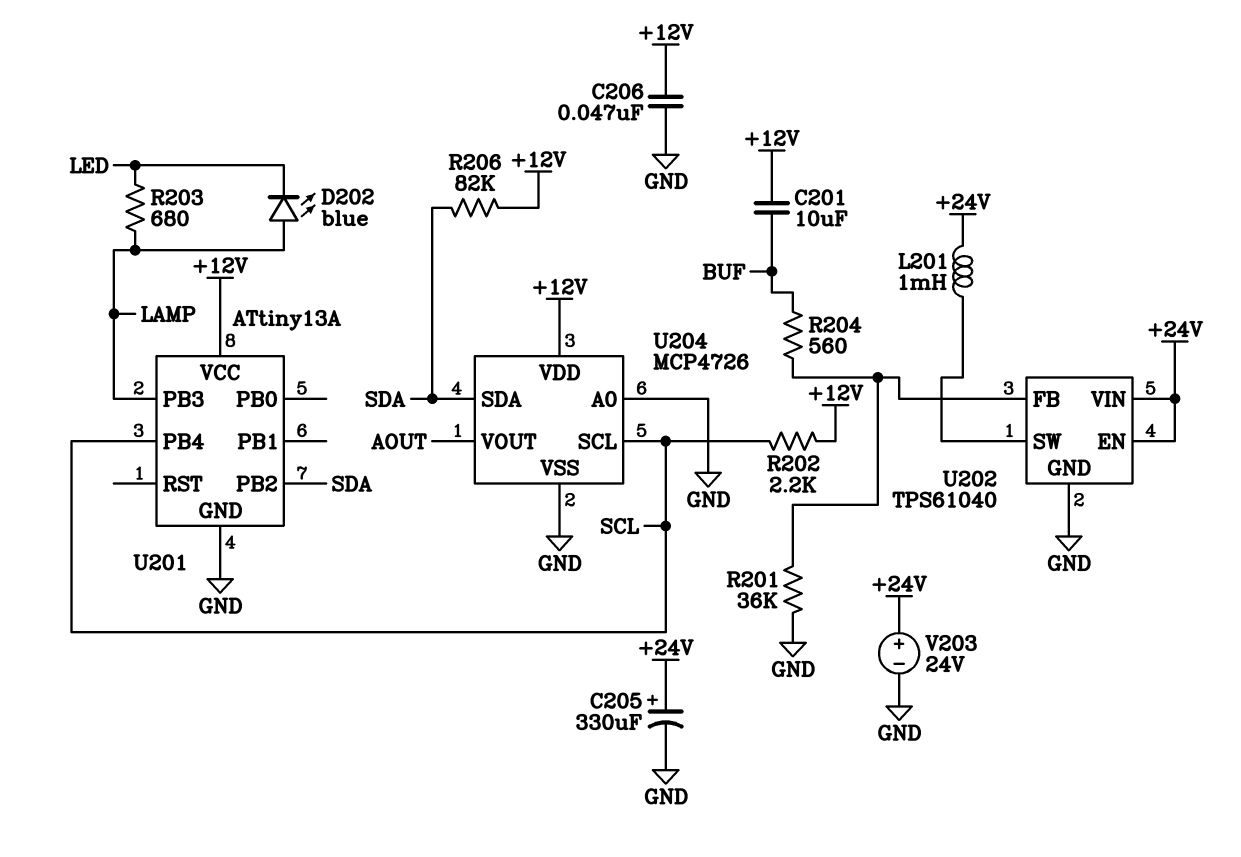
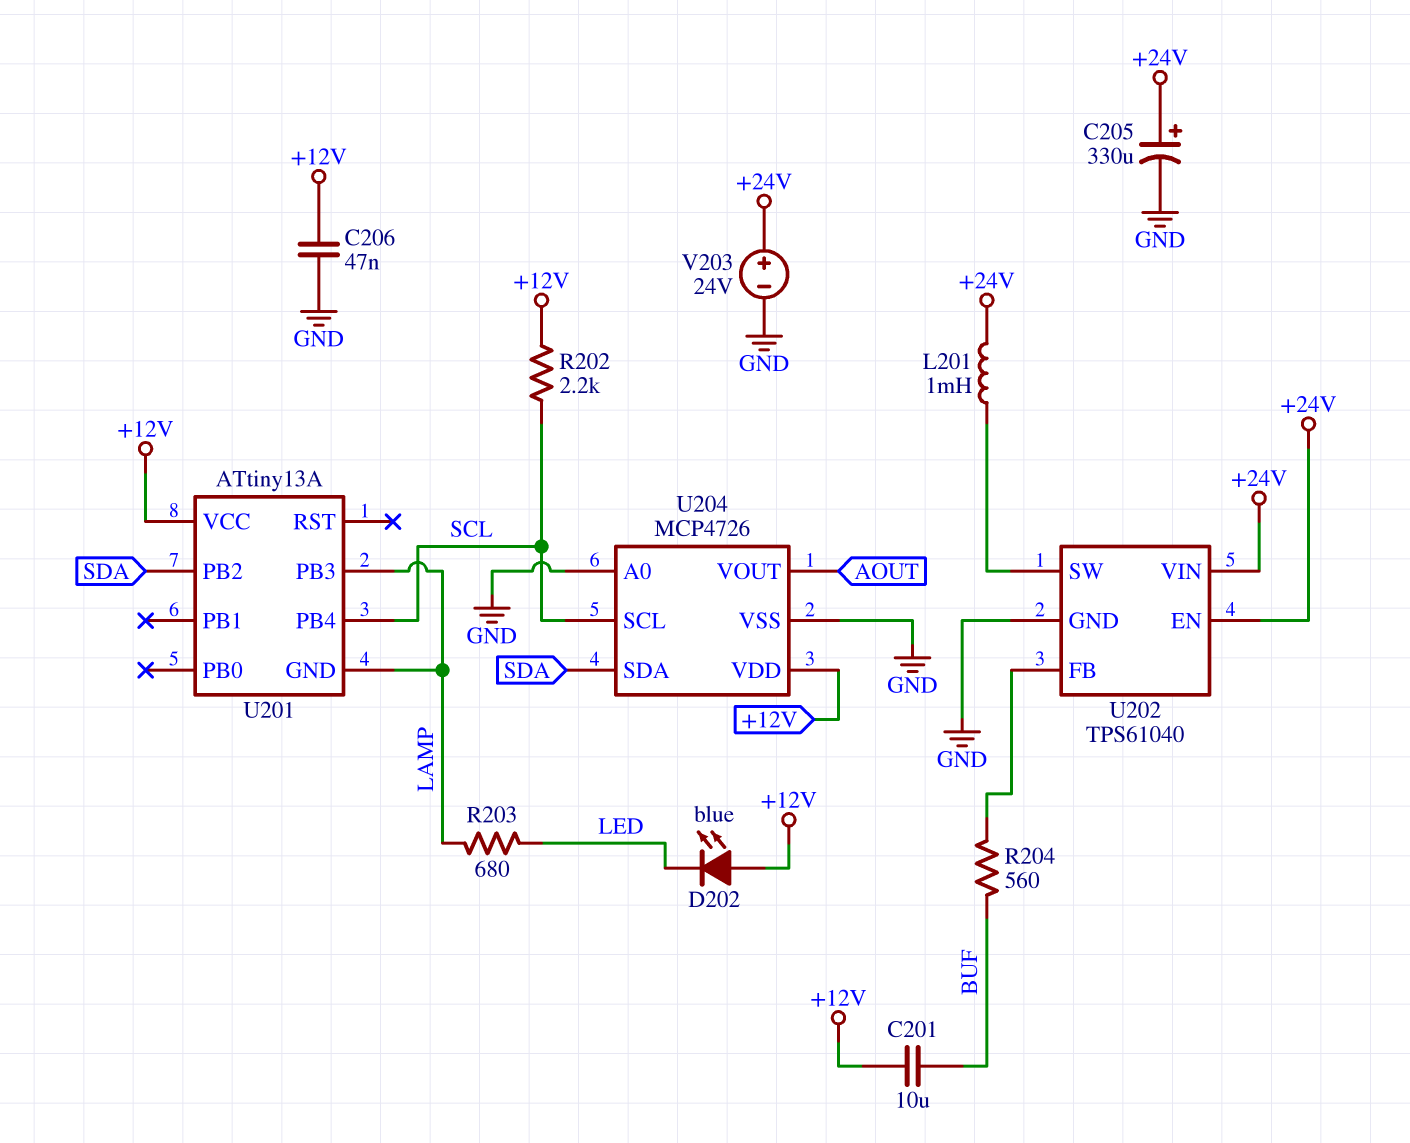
D202: LED blue (A LAMP, K LED) -> LED blue (A +12V, K LED)
R201: 36k (GND, U202/FB) -> none
R206: 82k (+12V, SDA) -> none
U201 pin GND: GND -> LAMP

